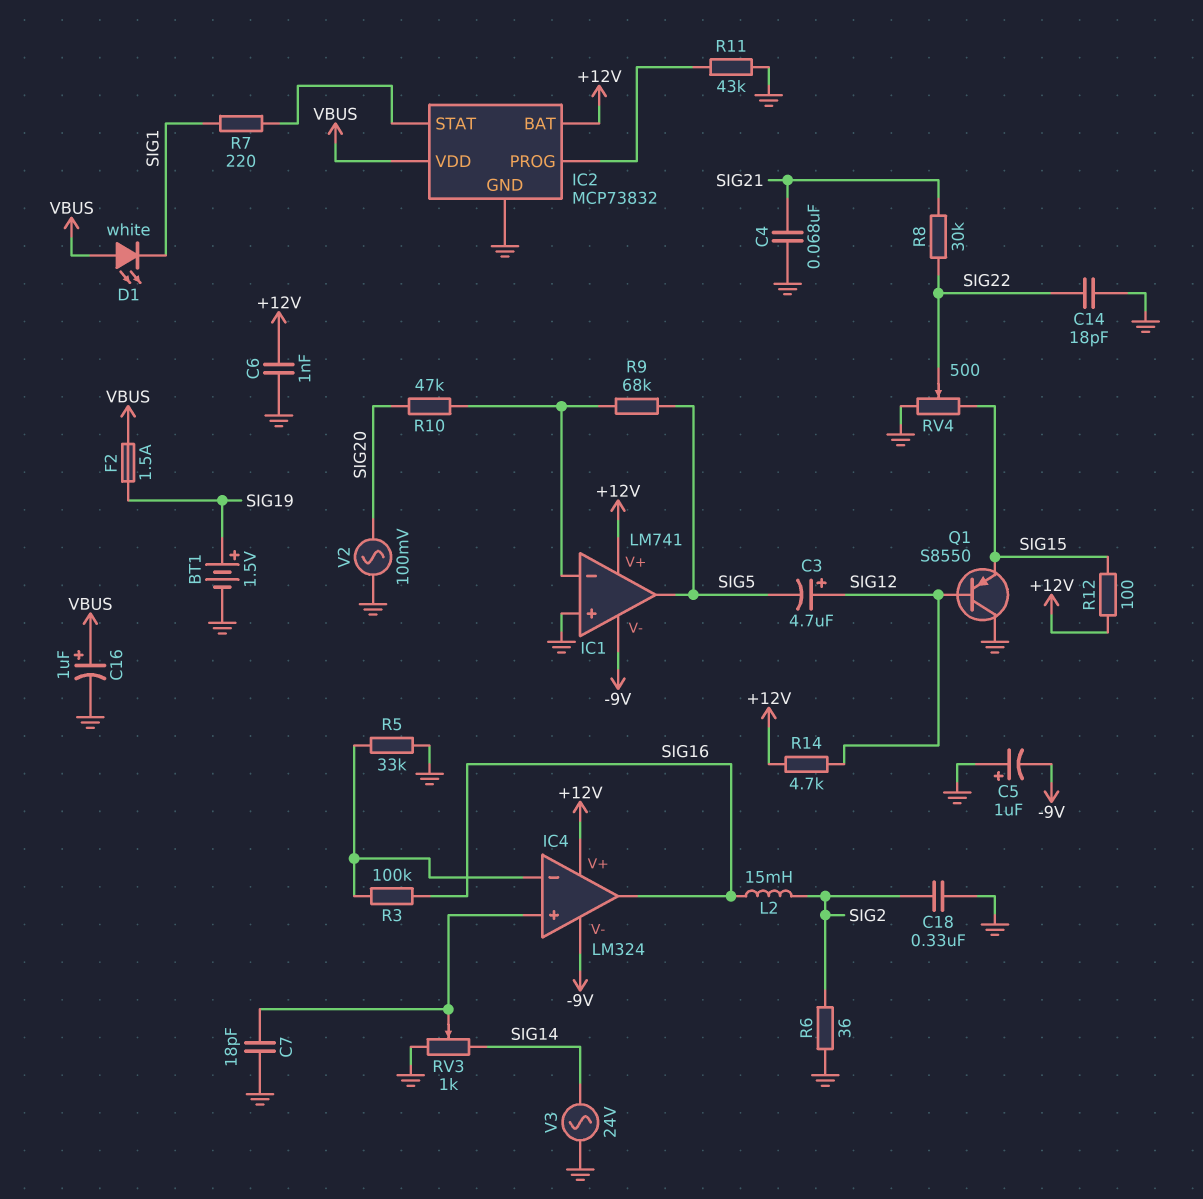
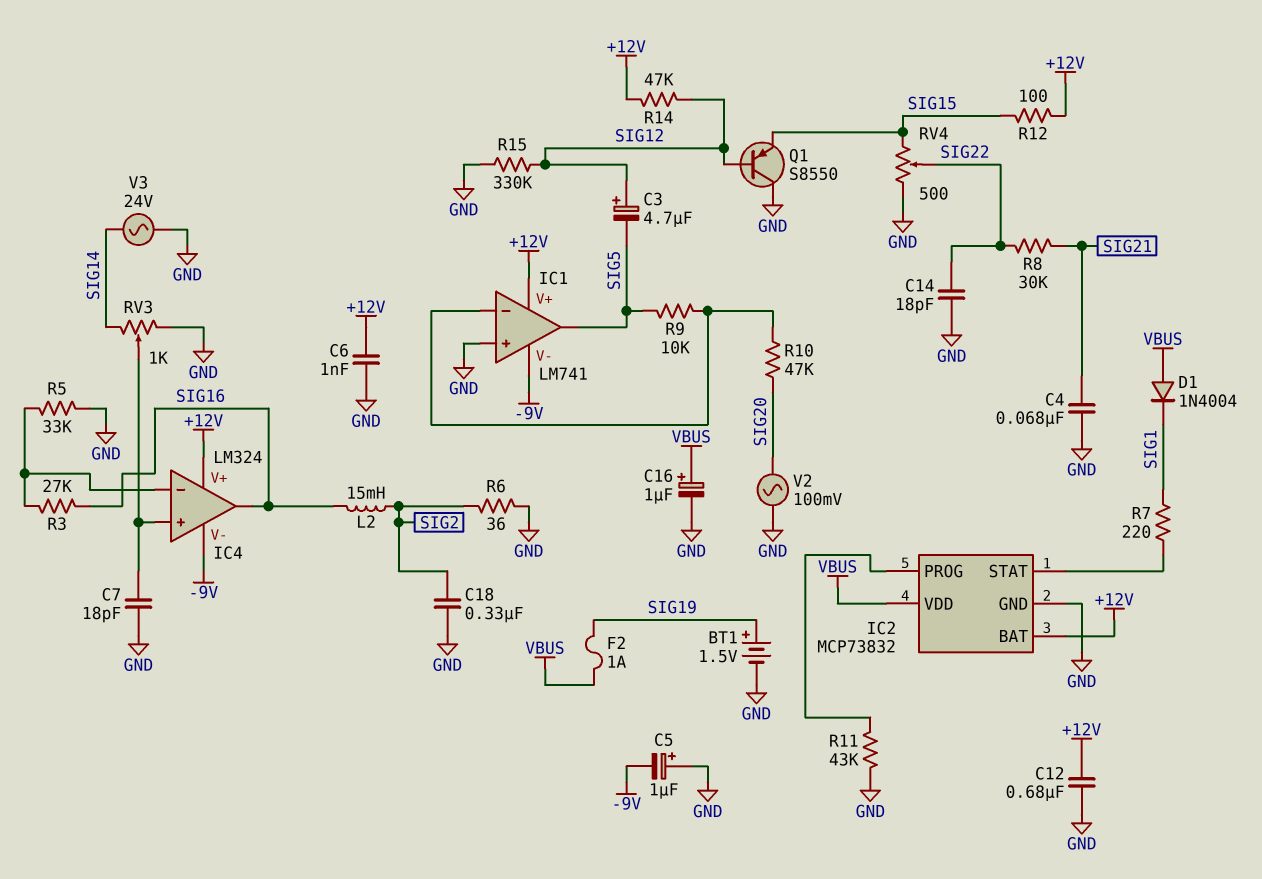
C12: none -> 680nF (+12V, GND)
D1: LED white (A VBUS, K SIG1) -> diode 1N4004 (A VBUS, K SIG1)
F2: 1.5A (SIG19, VBUS) -> 1A (SIG19, VBUS)
R3: 100k (IC4/in-, SIG16) -> 27k (IC4/in-, SIG16)
R9: 68k (IC1/in-, SIG5) -> 10k (IC1/in-, SIG5)
R14: 4.7k (+12V, SIG12) -> 47k (+12V, SIG12)
R15: none -> 330k (GND, SIG12)

